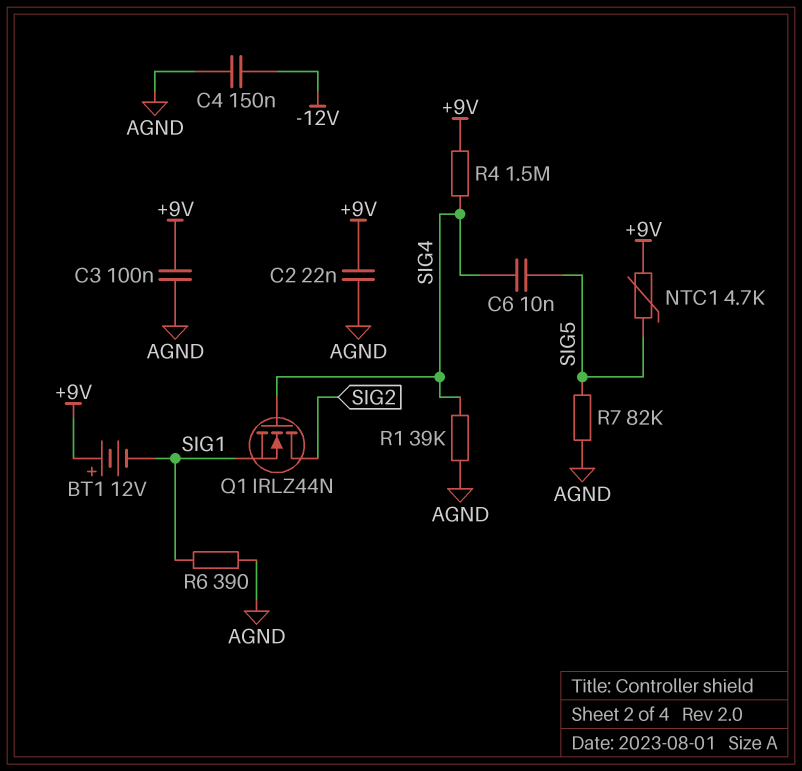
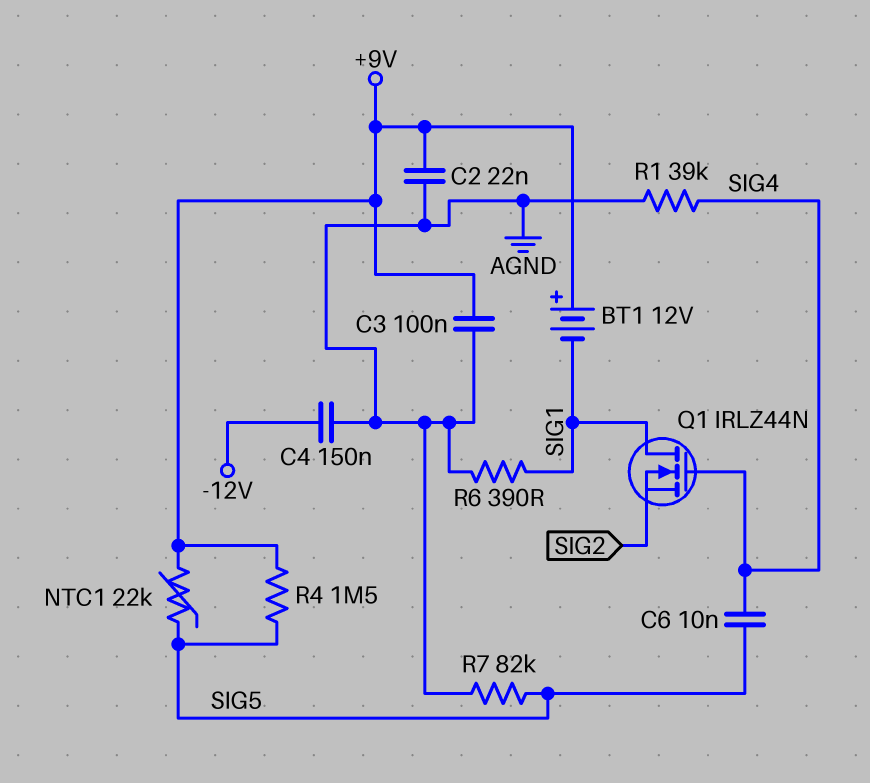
NTC1: 4.7k (+9V, SIG5) -> 22k (+9V, SIG5)
Q1: NMOS IRLZ44N (G SIG4, D SIG2, S SIG1) -> NMOS IRLZ44N (G SIG4, D SIG1, S SIG2)
R4: 1.5M (+9V, SIG4) -> 1.5M (+9V, SIG5)

